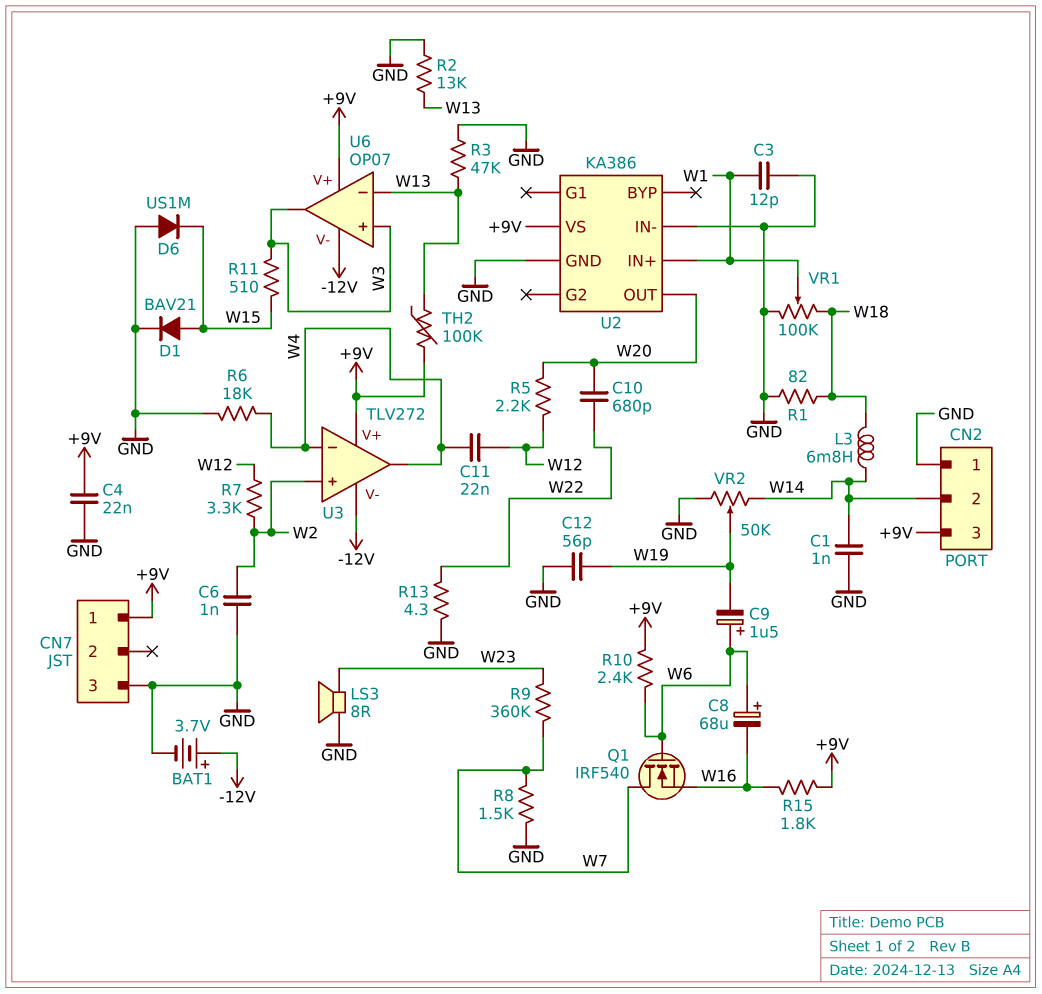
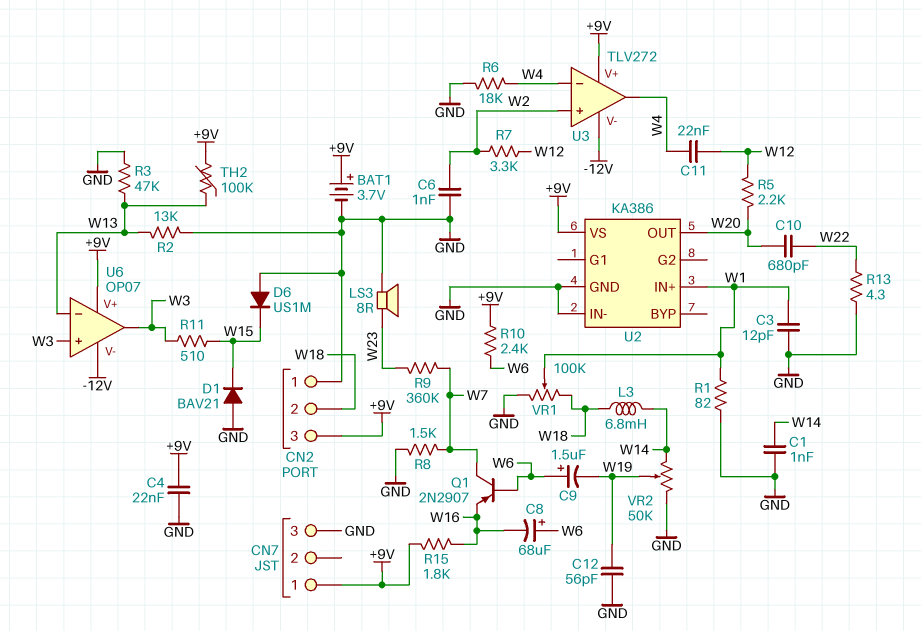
BAT1: 3.7V (plus -12V, minus GND) -> 3.7V (plus +9V, minus GND)
CN2 pin 2: W14 -> W18
D1: diode BAV21 (A W15, K GND) -> diode BAV21 (A GND, K W15)
Q1: NMOS IRF540 (G W6, D W7, S W16) -> PNP 2N2907 (B W6, C W7, E W16)
R1: 82 (GND, W18) -> 82 (GND, W1)

